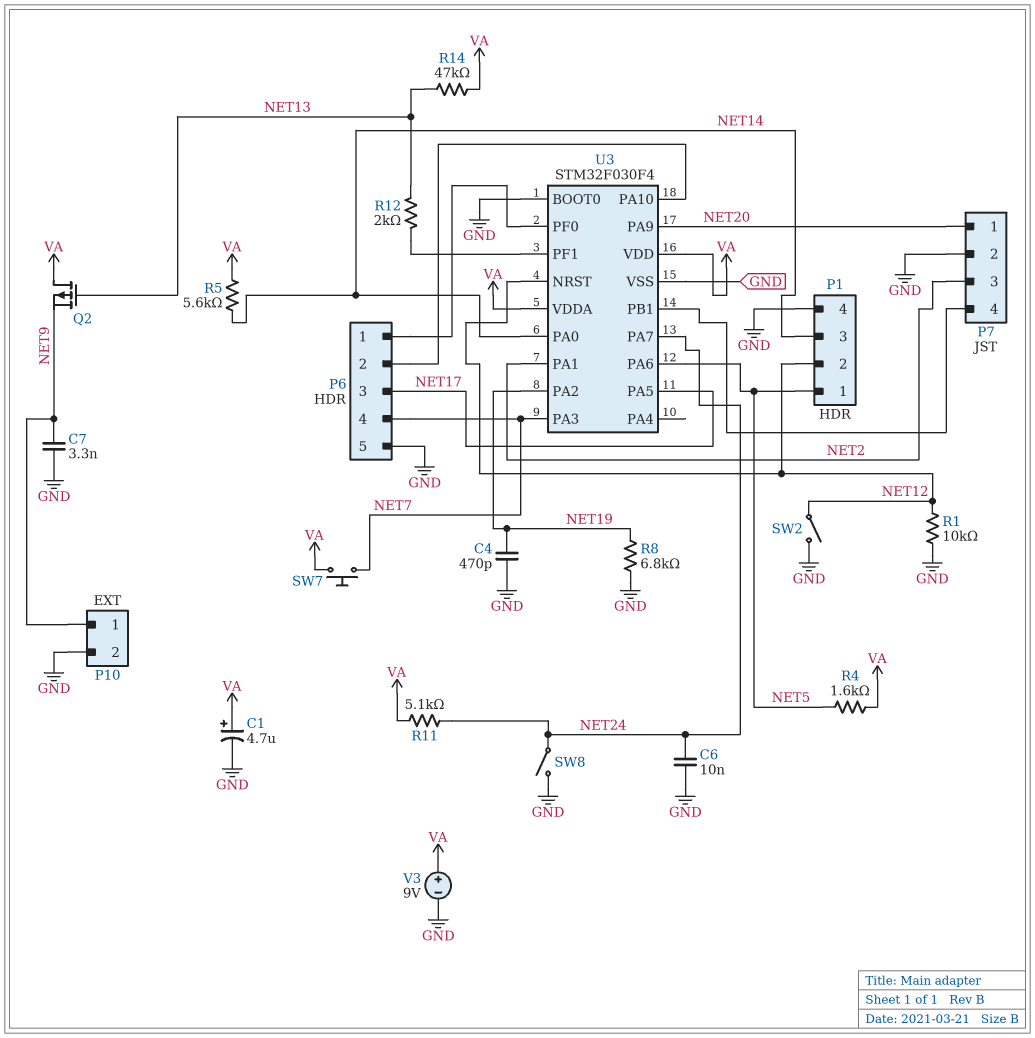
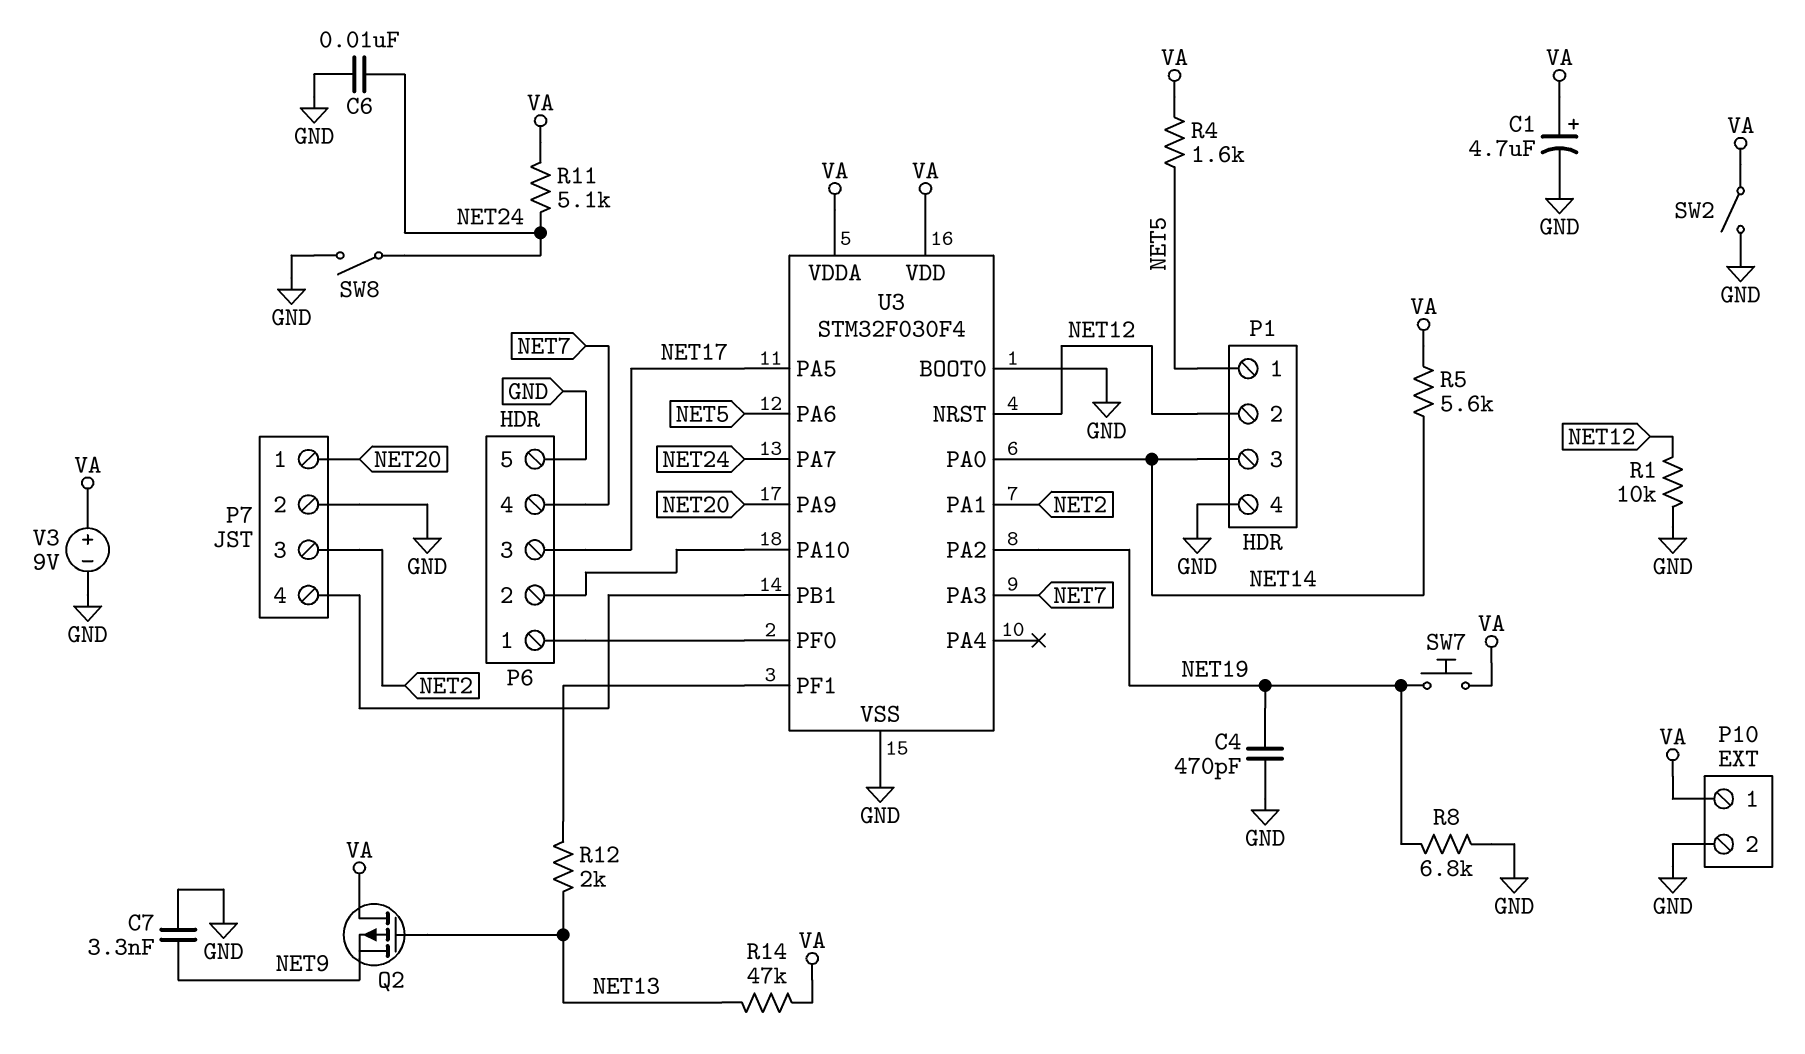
P10 pin 1: NET9 -> VA
SW2: switch (GND, NET12) -> switch (GND, VA)
SW7: button (NET7, VA) -> button (NET19, VA)

